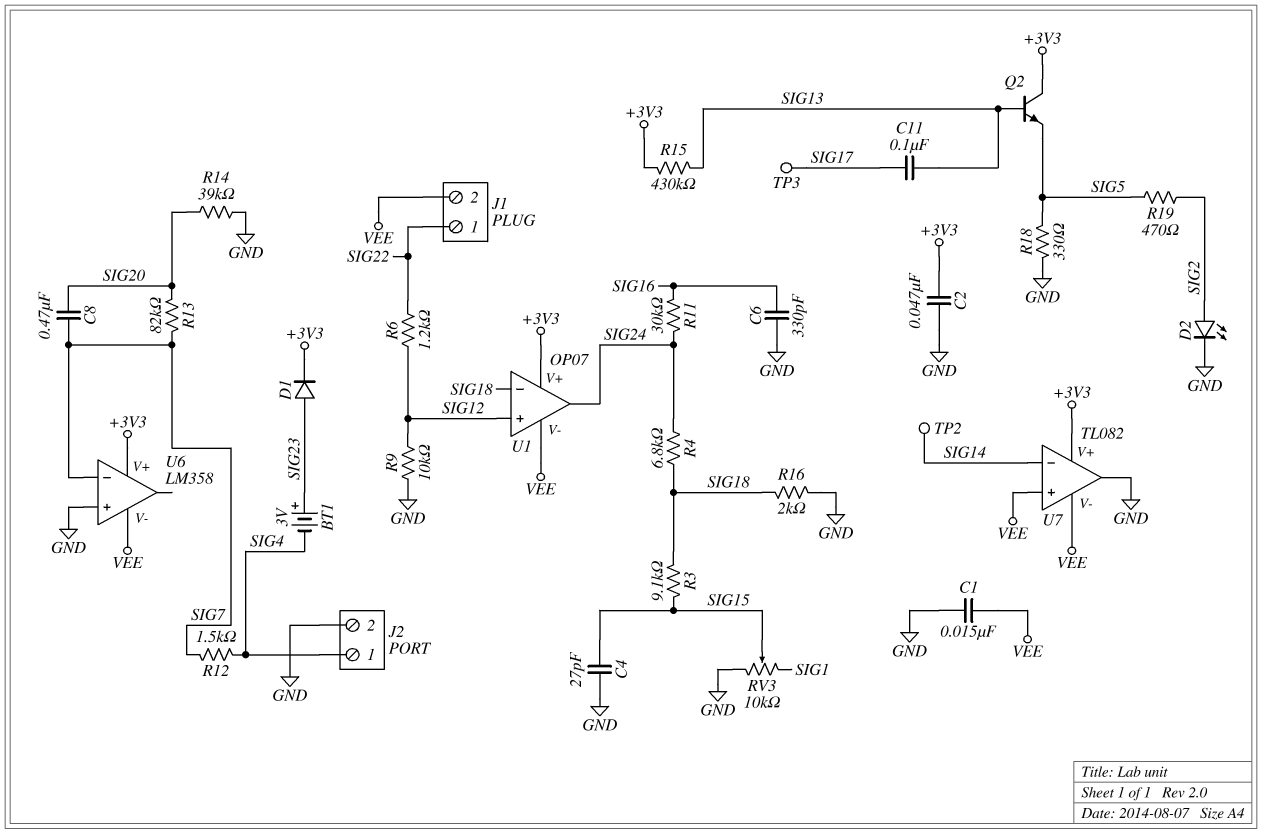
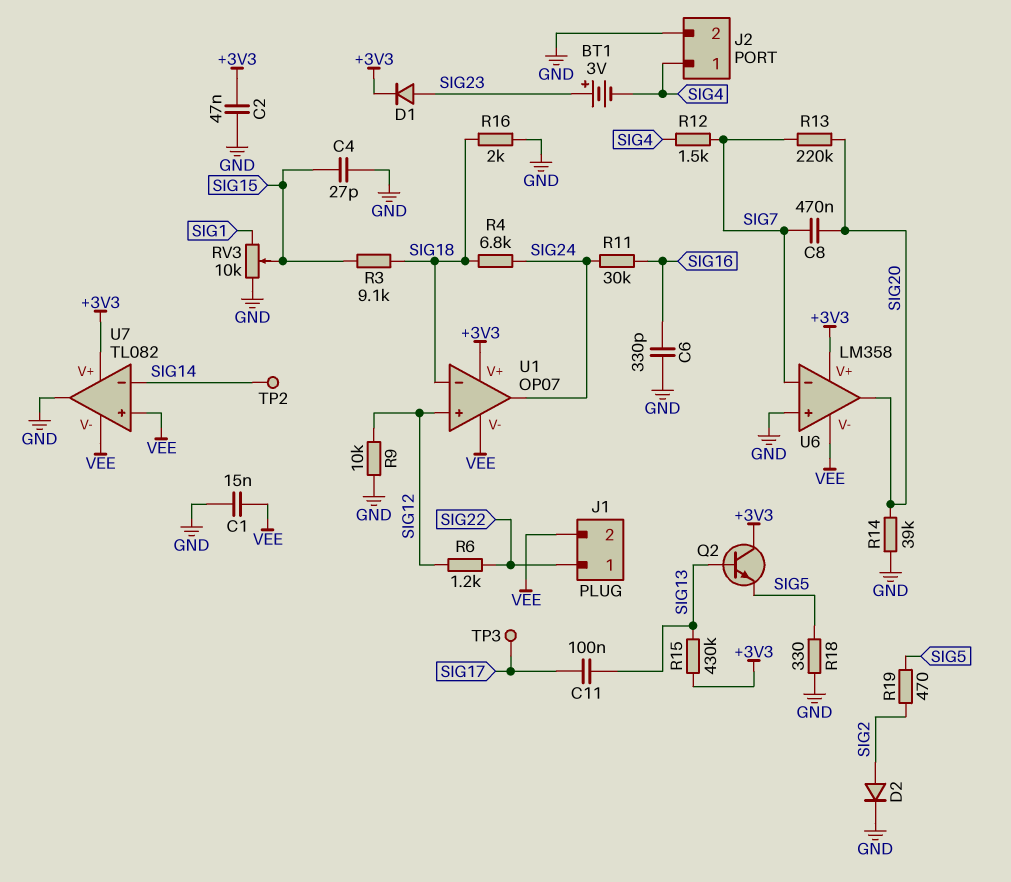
D2: LED (A SIG2, K GND) -> diode (A SIG2, K GND)
R13: 82k (SIG7, SIG20) -> 220k (SIG7, SIG20)
U6 pin out: none -> SIG20

